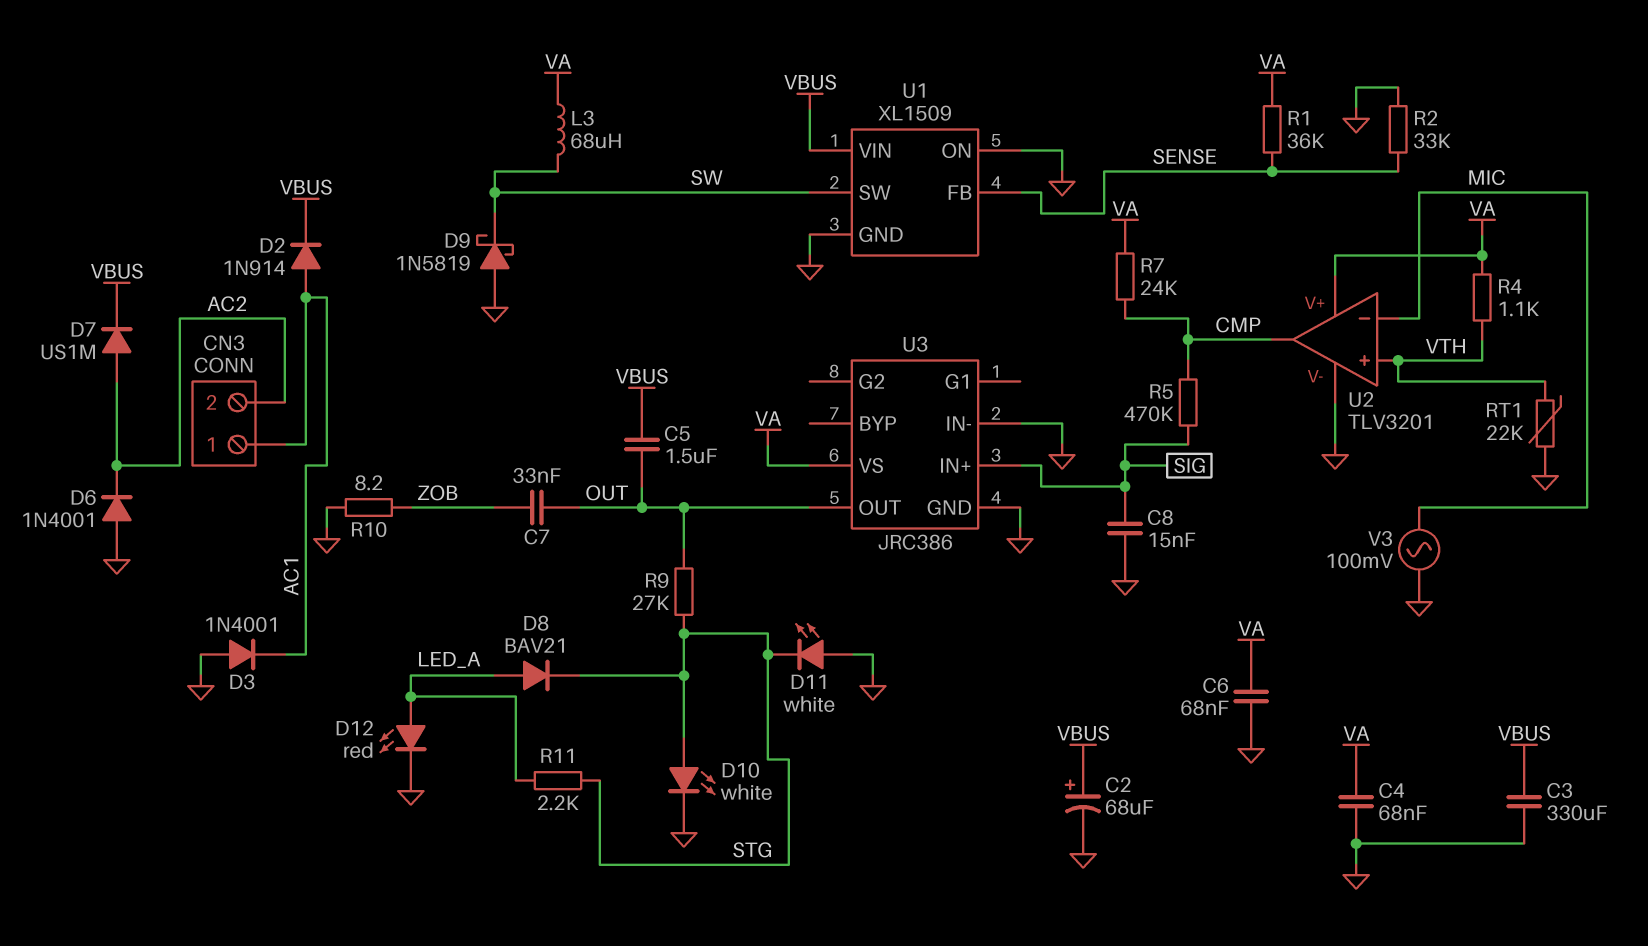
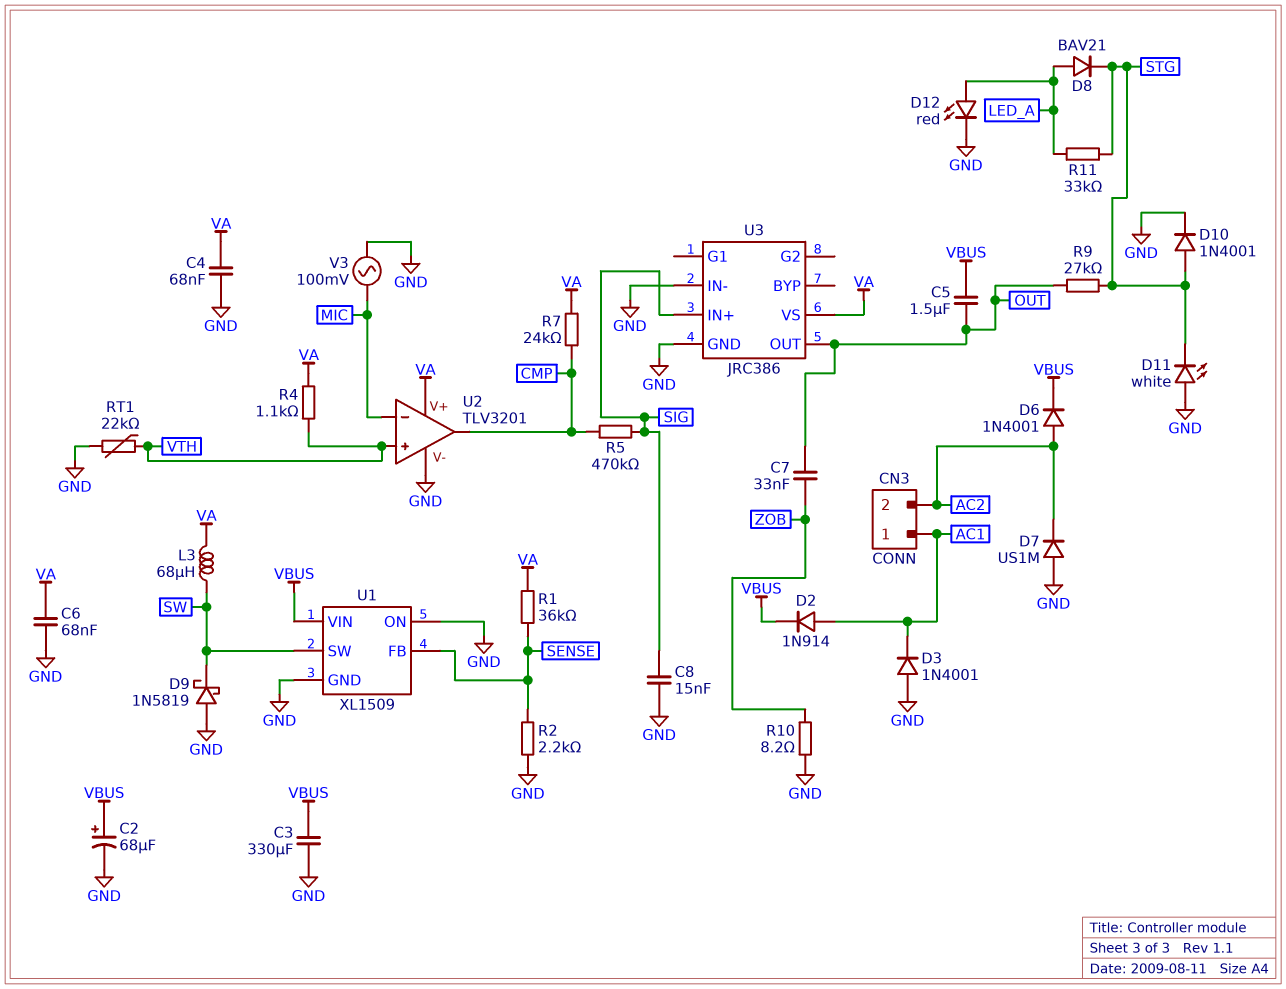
D6: diode 1N4001 (A GND, K AC2) -> diode 1N4001 (A AC2, K VBUS)
D7: diode US1M (A AC2, K VBUS) -> diode US1M (A GND, K AC2)
D10: LED white (A STG, K GND) -> diode 1N4001 (A STG, K GND)
R2: 33k (GND, SENSE) -> 2.2k (GND, SENSE)
R11: 2.2k (LED_A, STG) -> 33k (LED_A, STG)

